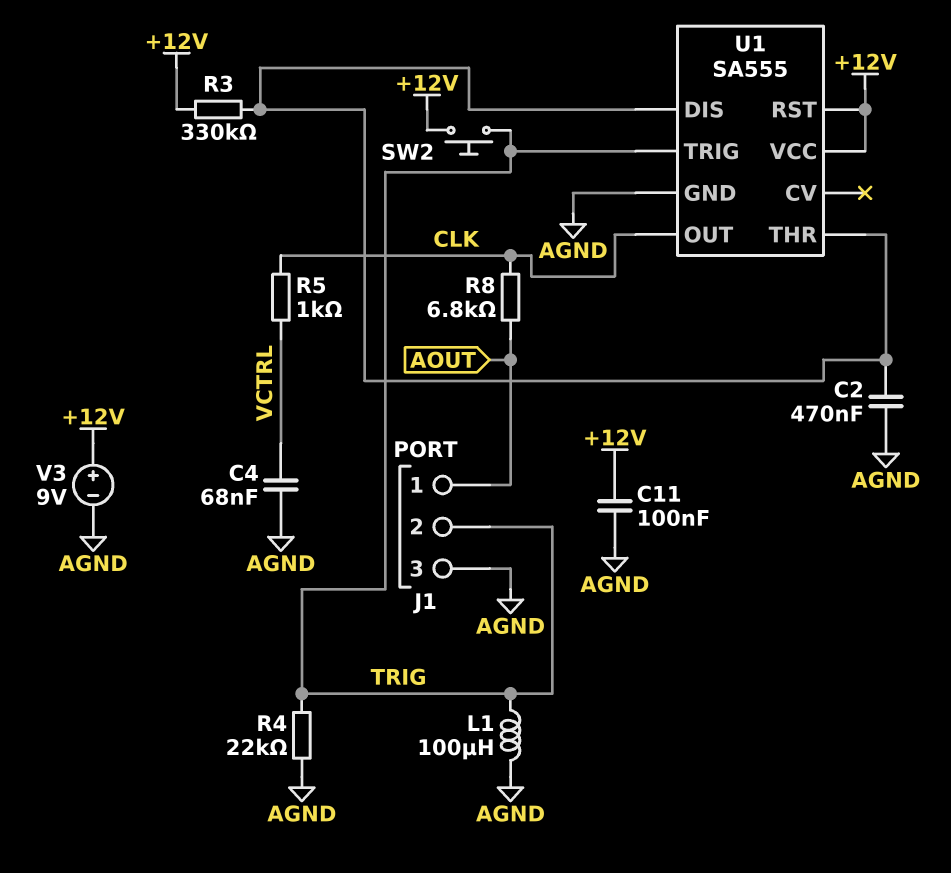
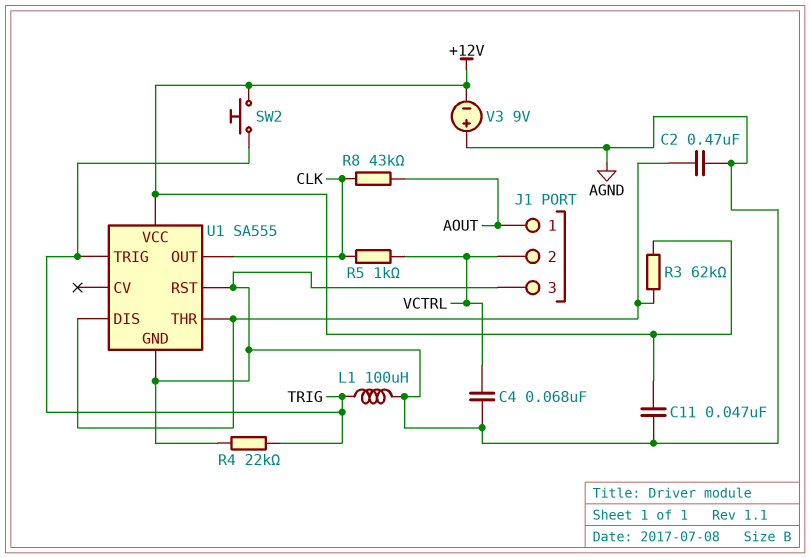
C11: 100nF (+12V, AGND) -> 47nF (+12V, AGND)
J1 pin 2: TRIG -> VCTRL
R3: 330k (+12V, U1/DIS) -> 62k (+12V, U1/DIS)
R8: 6.8k (AOUT, CLK) -> 43k (AOUT, CLK)
U1 pin RST: +12V -> AGND
V3: 9V (plus +12V, minus AGND) -> 9V (plus AGND, minus +12V)

